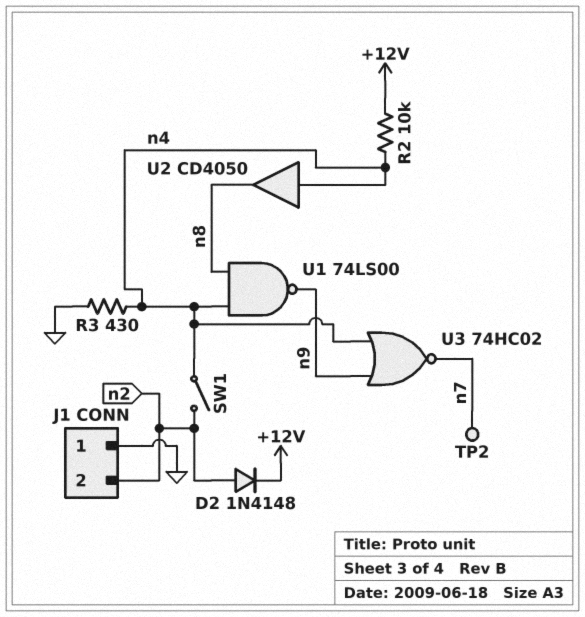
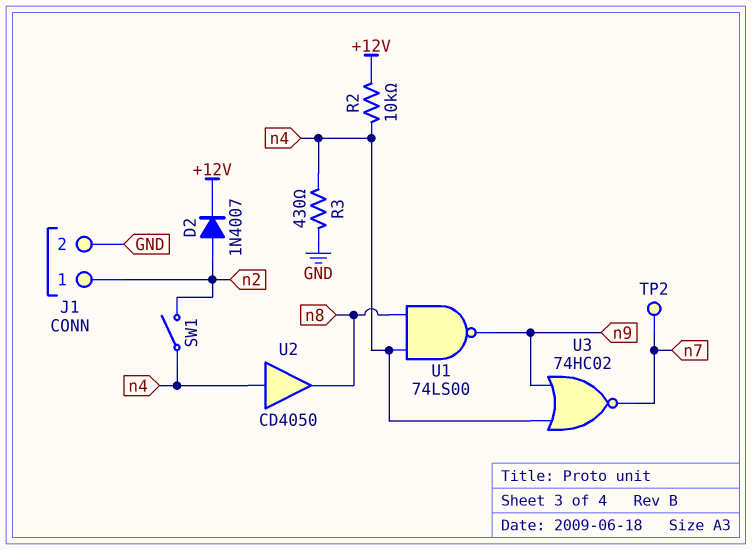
D2: diode 1N4148 (A n2, K +12V) -> diode 1N4007 (A n2, K +12V)
J1 pin 1: GND -> n2
J1 pin 2: n2 -> GND

